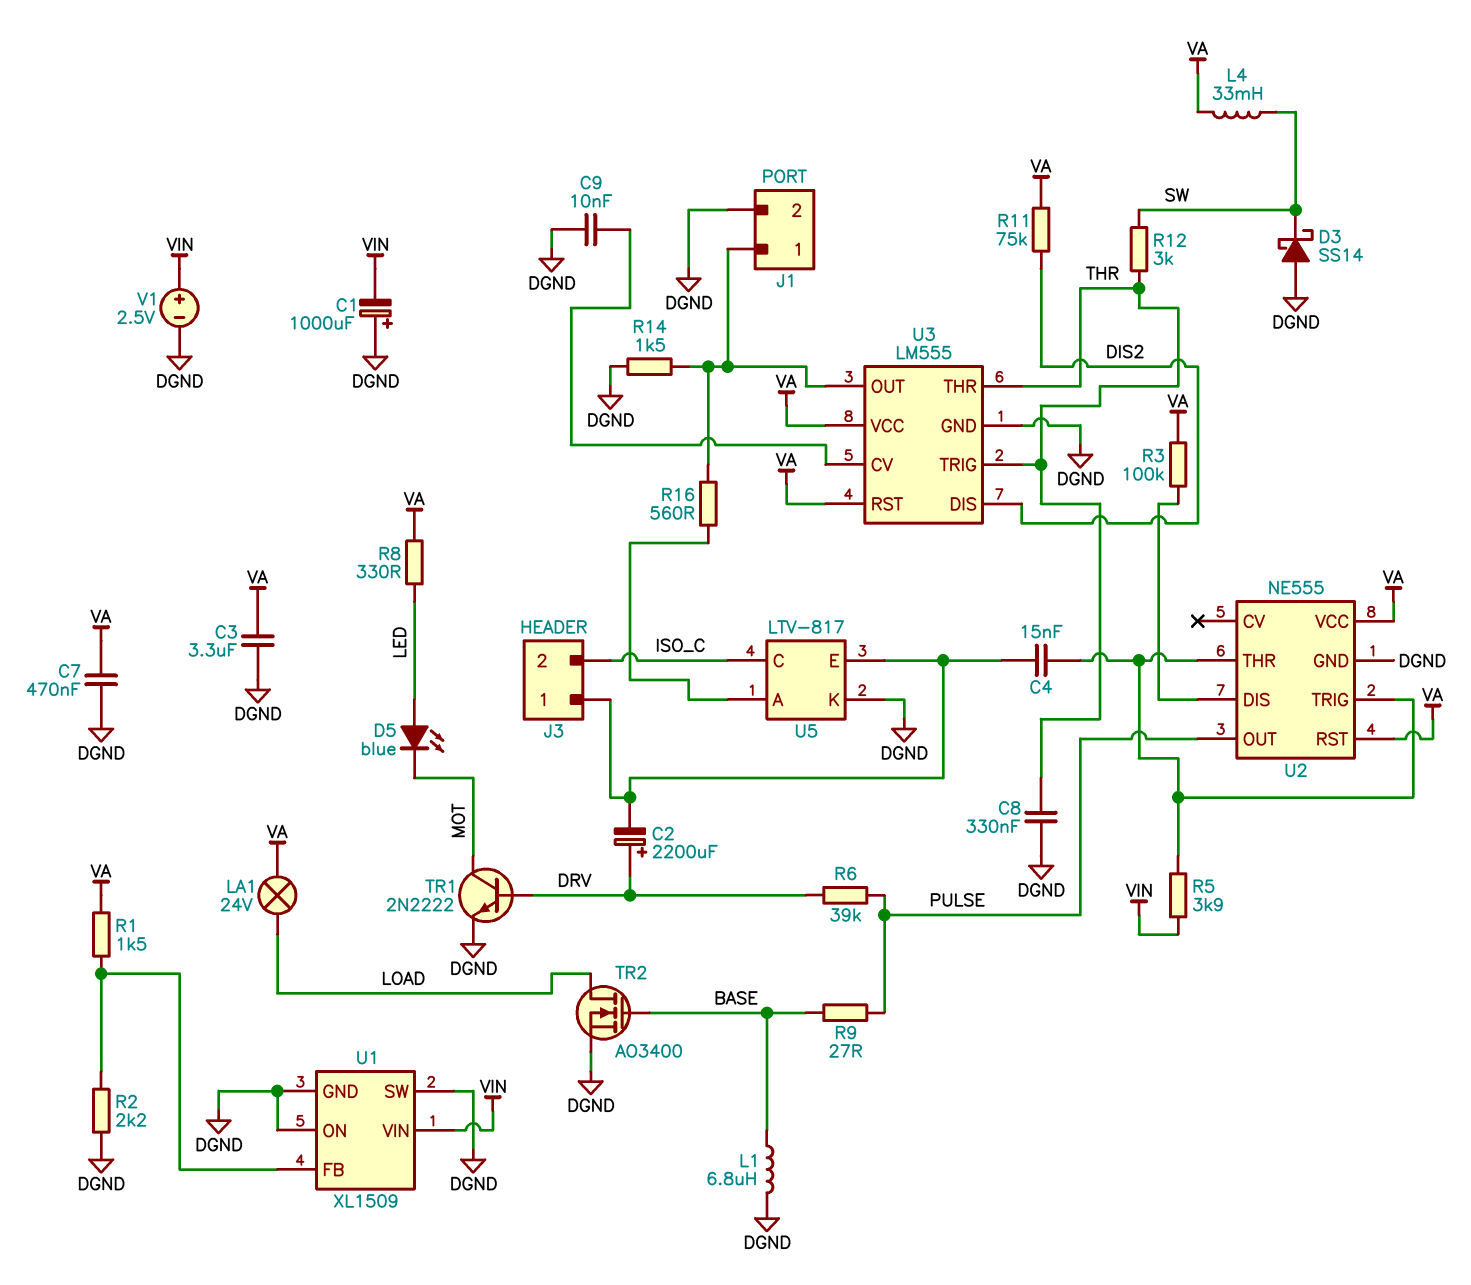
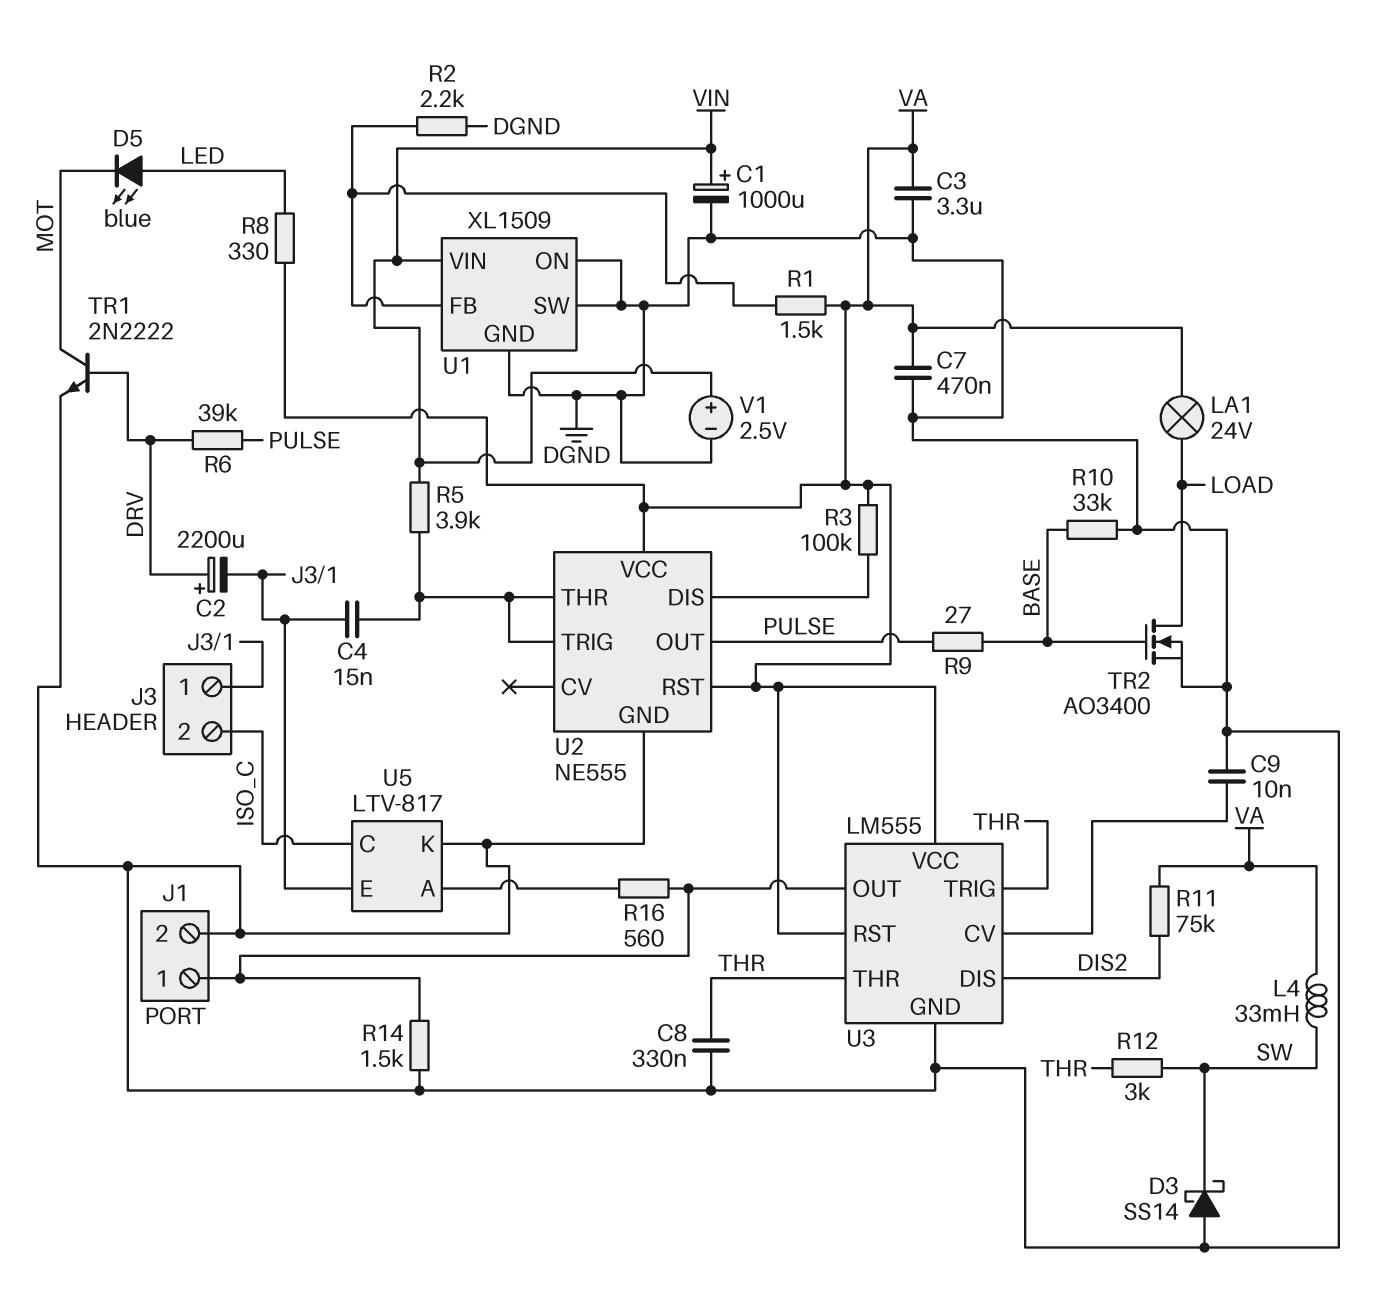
C1: 1000uF (plus DGND, minus VIN) -> 1000uF (plus VIN, minus DGND)
L1: 6.8uH (BASE, DGND) -> none
R10: none -> 33k (BASE, DGND)

